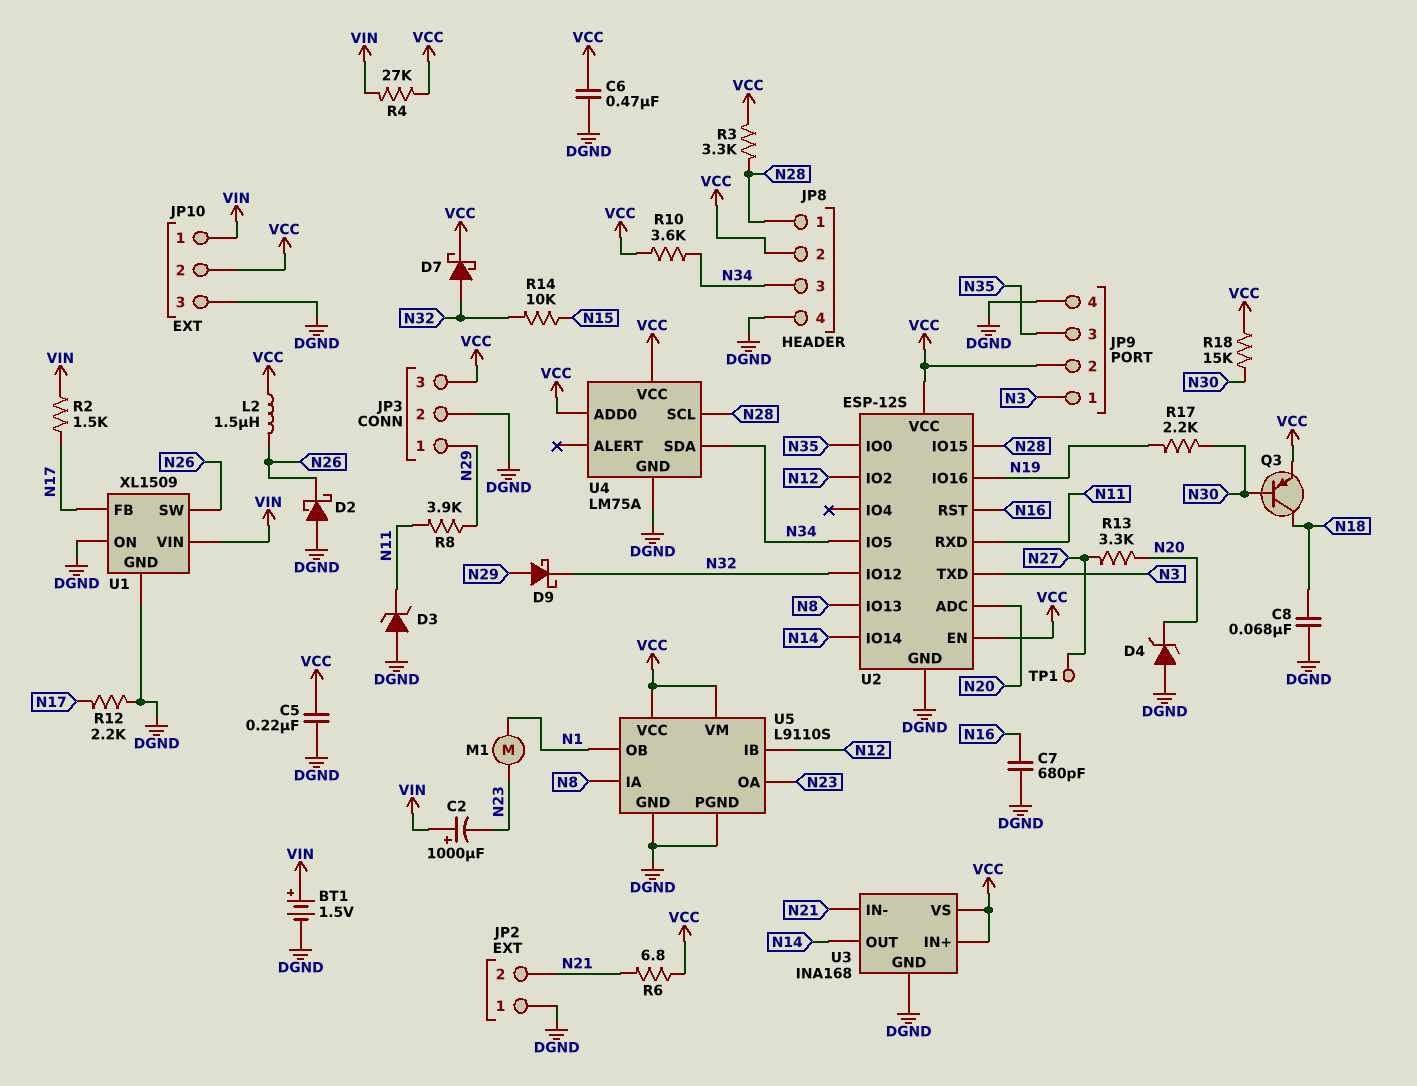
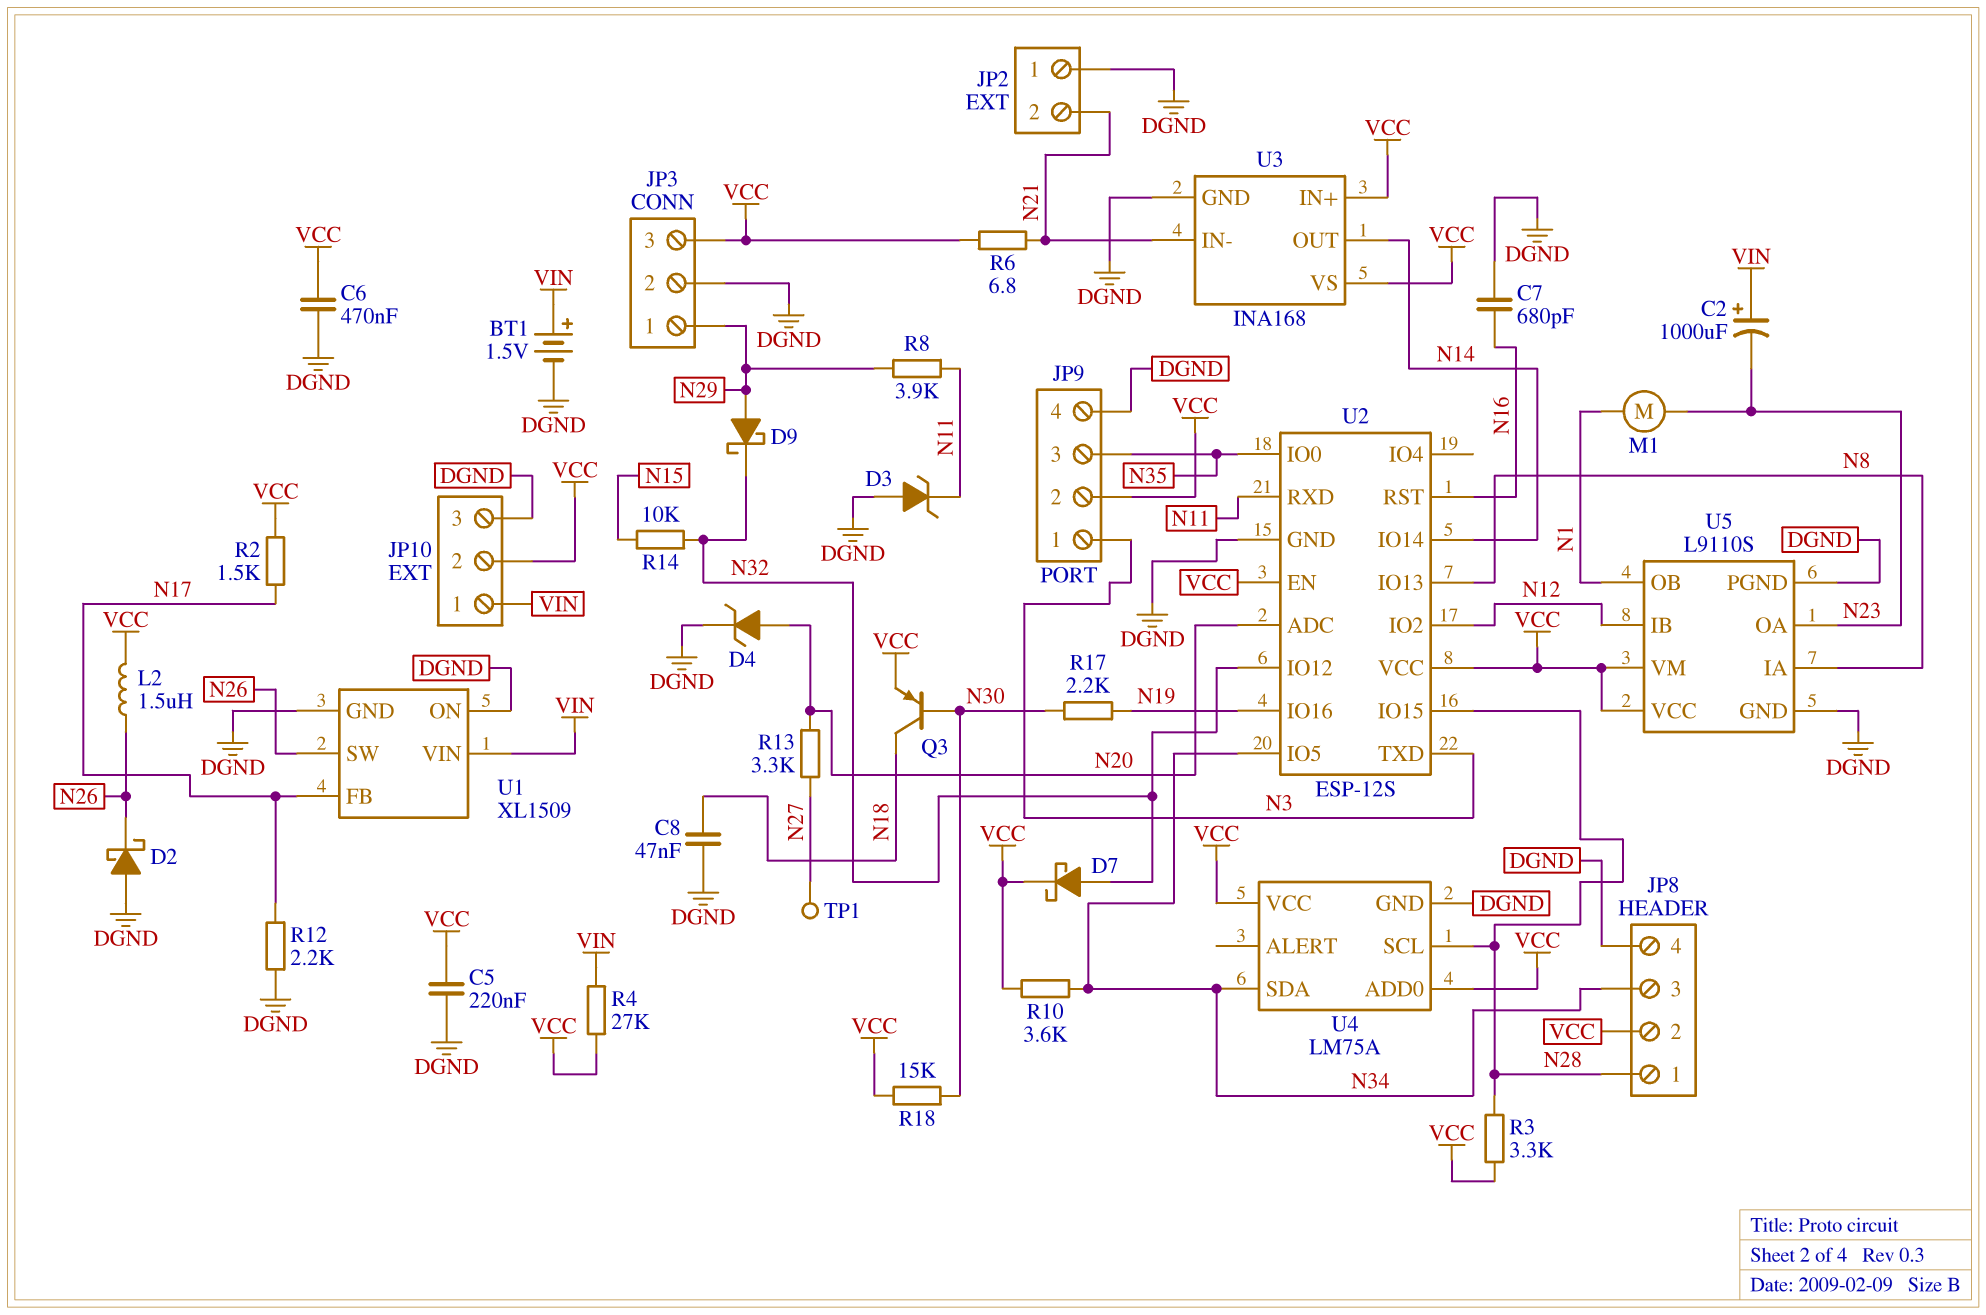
C8: 68nF (DGND, N18) -> 47nF (DGND, N18)
D4: zener (A DGND, K N20) -> zener (A N20, K DGND)
R2: 1.5k (N17, VIN) -> 1.5k (N17, VCC)

